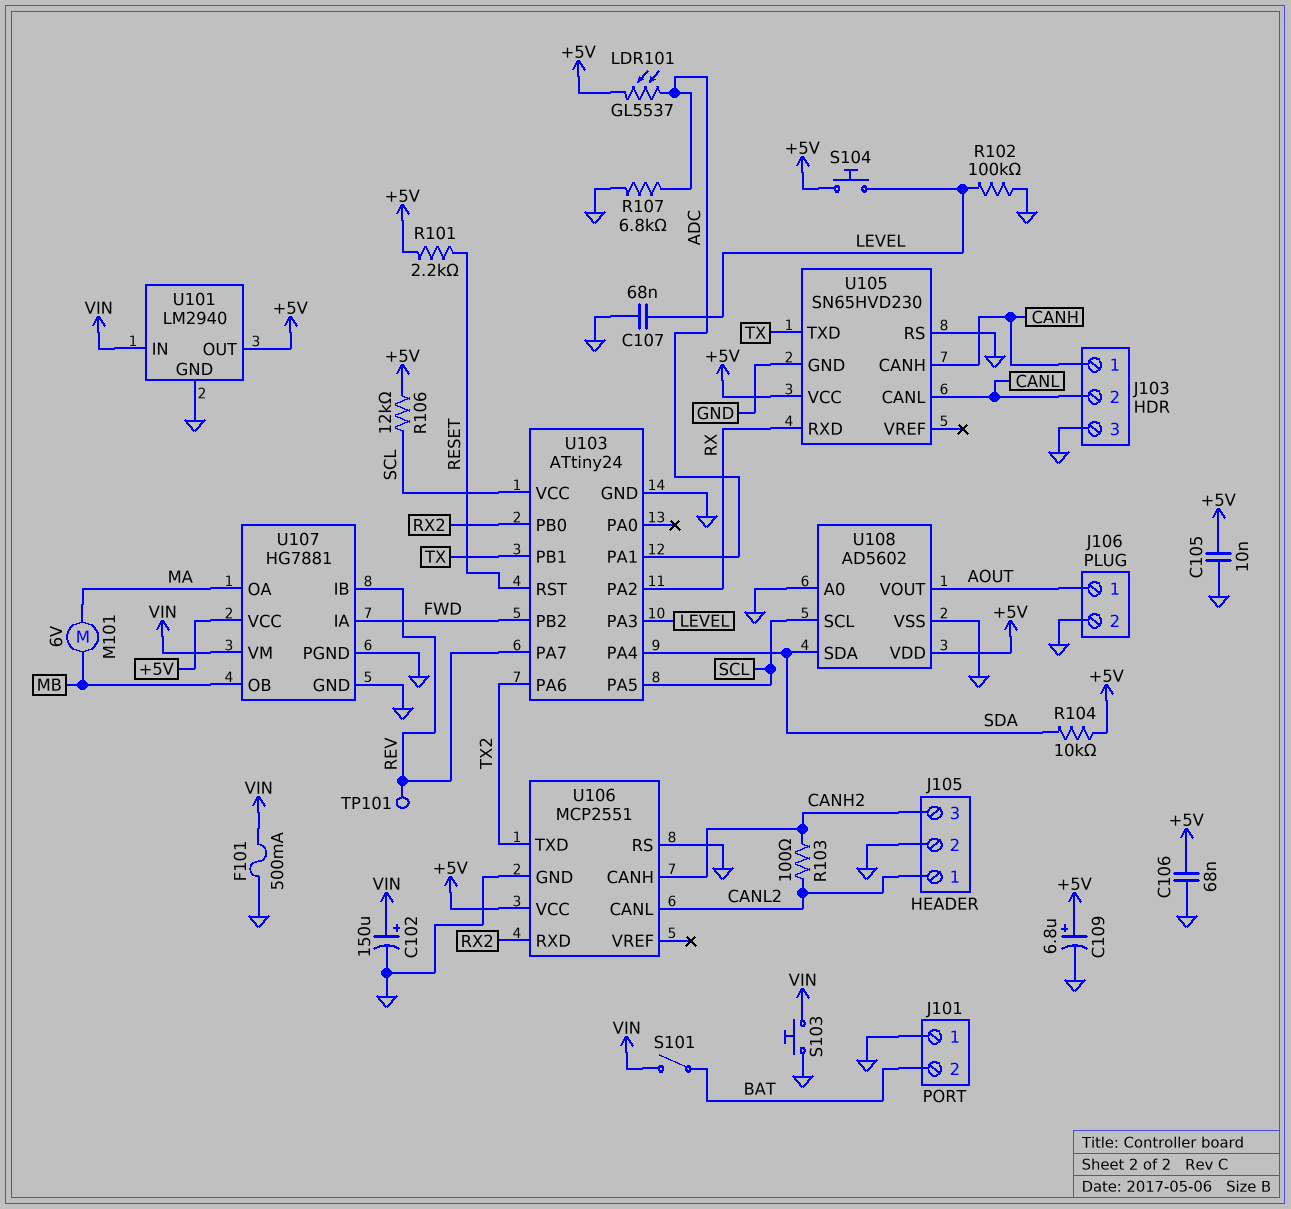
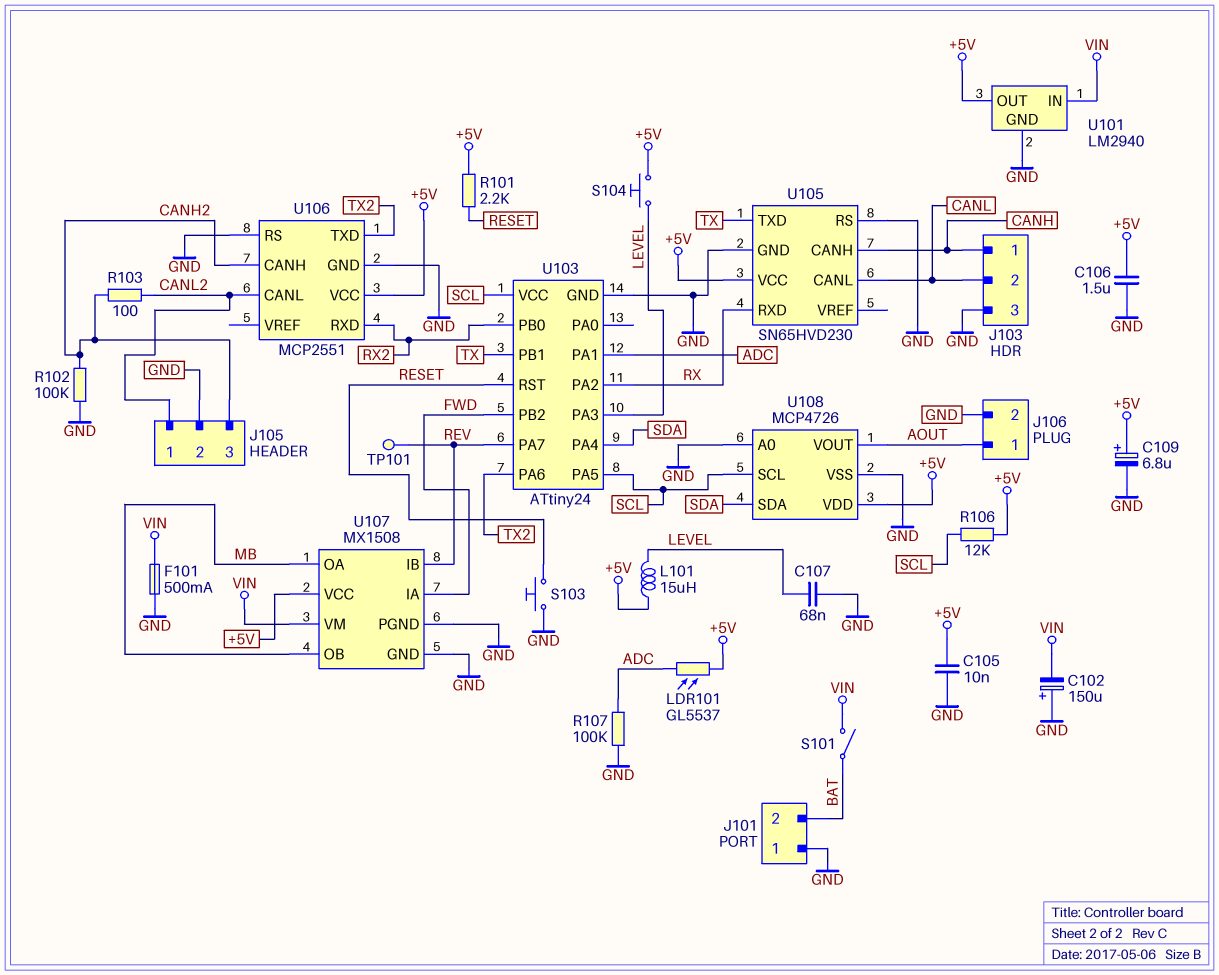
C102: 150uF (plus VIN, minus GND) -> 150uF (plus GND, minus VIN)
C106: 68nF (+5V, GND) -> 1.5uF (+5V, GND)
L101: none -> 15uH (+5V, LEVEL)
M101: motor 6V (MA, MB) -> none
R102: 100k (GND, LEVEL) -> 100k (CANH2, GND)
R104: 10k (+5V, SDA) -> none
R107: 6.8k (ADC, GND) -> 100k (ADC, GND)
S103: button (GND, VIN) -> button (GND, RESET)
U107: HG7881 -> MX1508
U107 pin OA: MA -> MB
U108: AD5602 -> MCP4726

